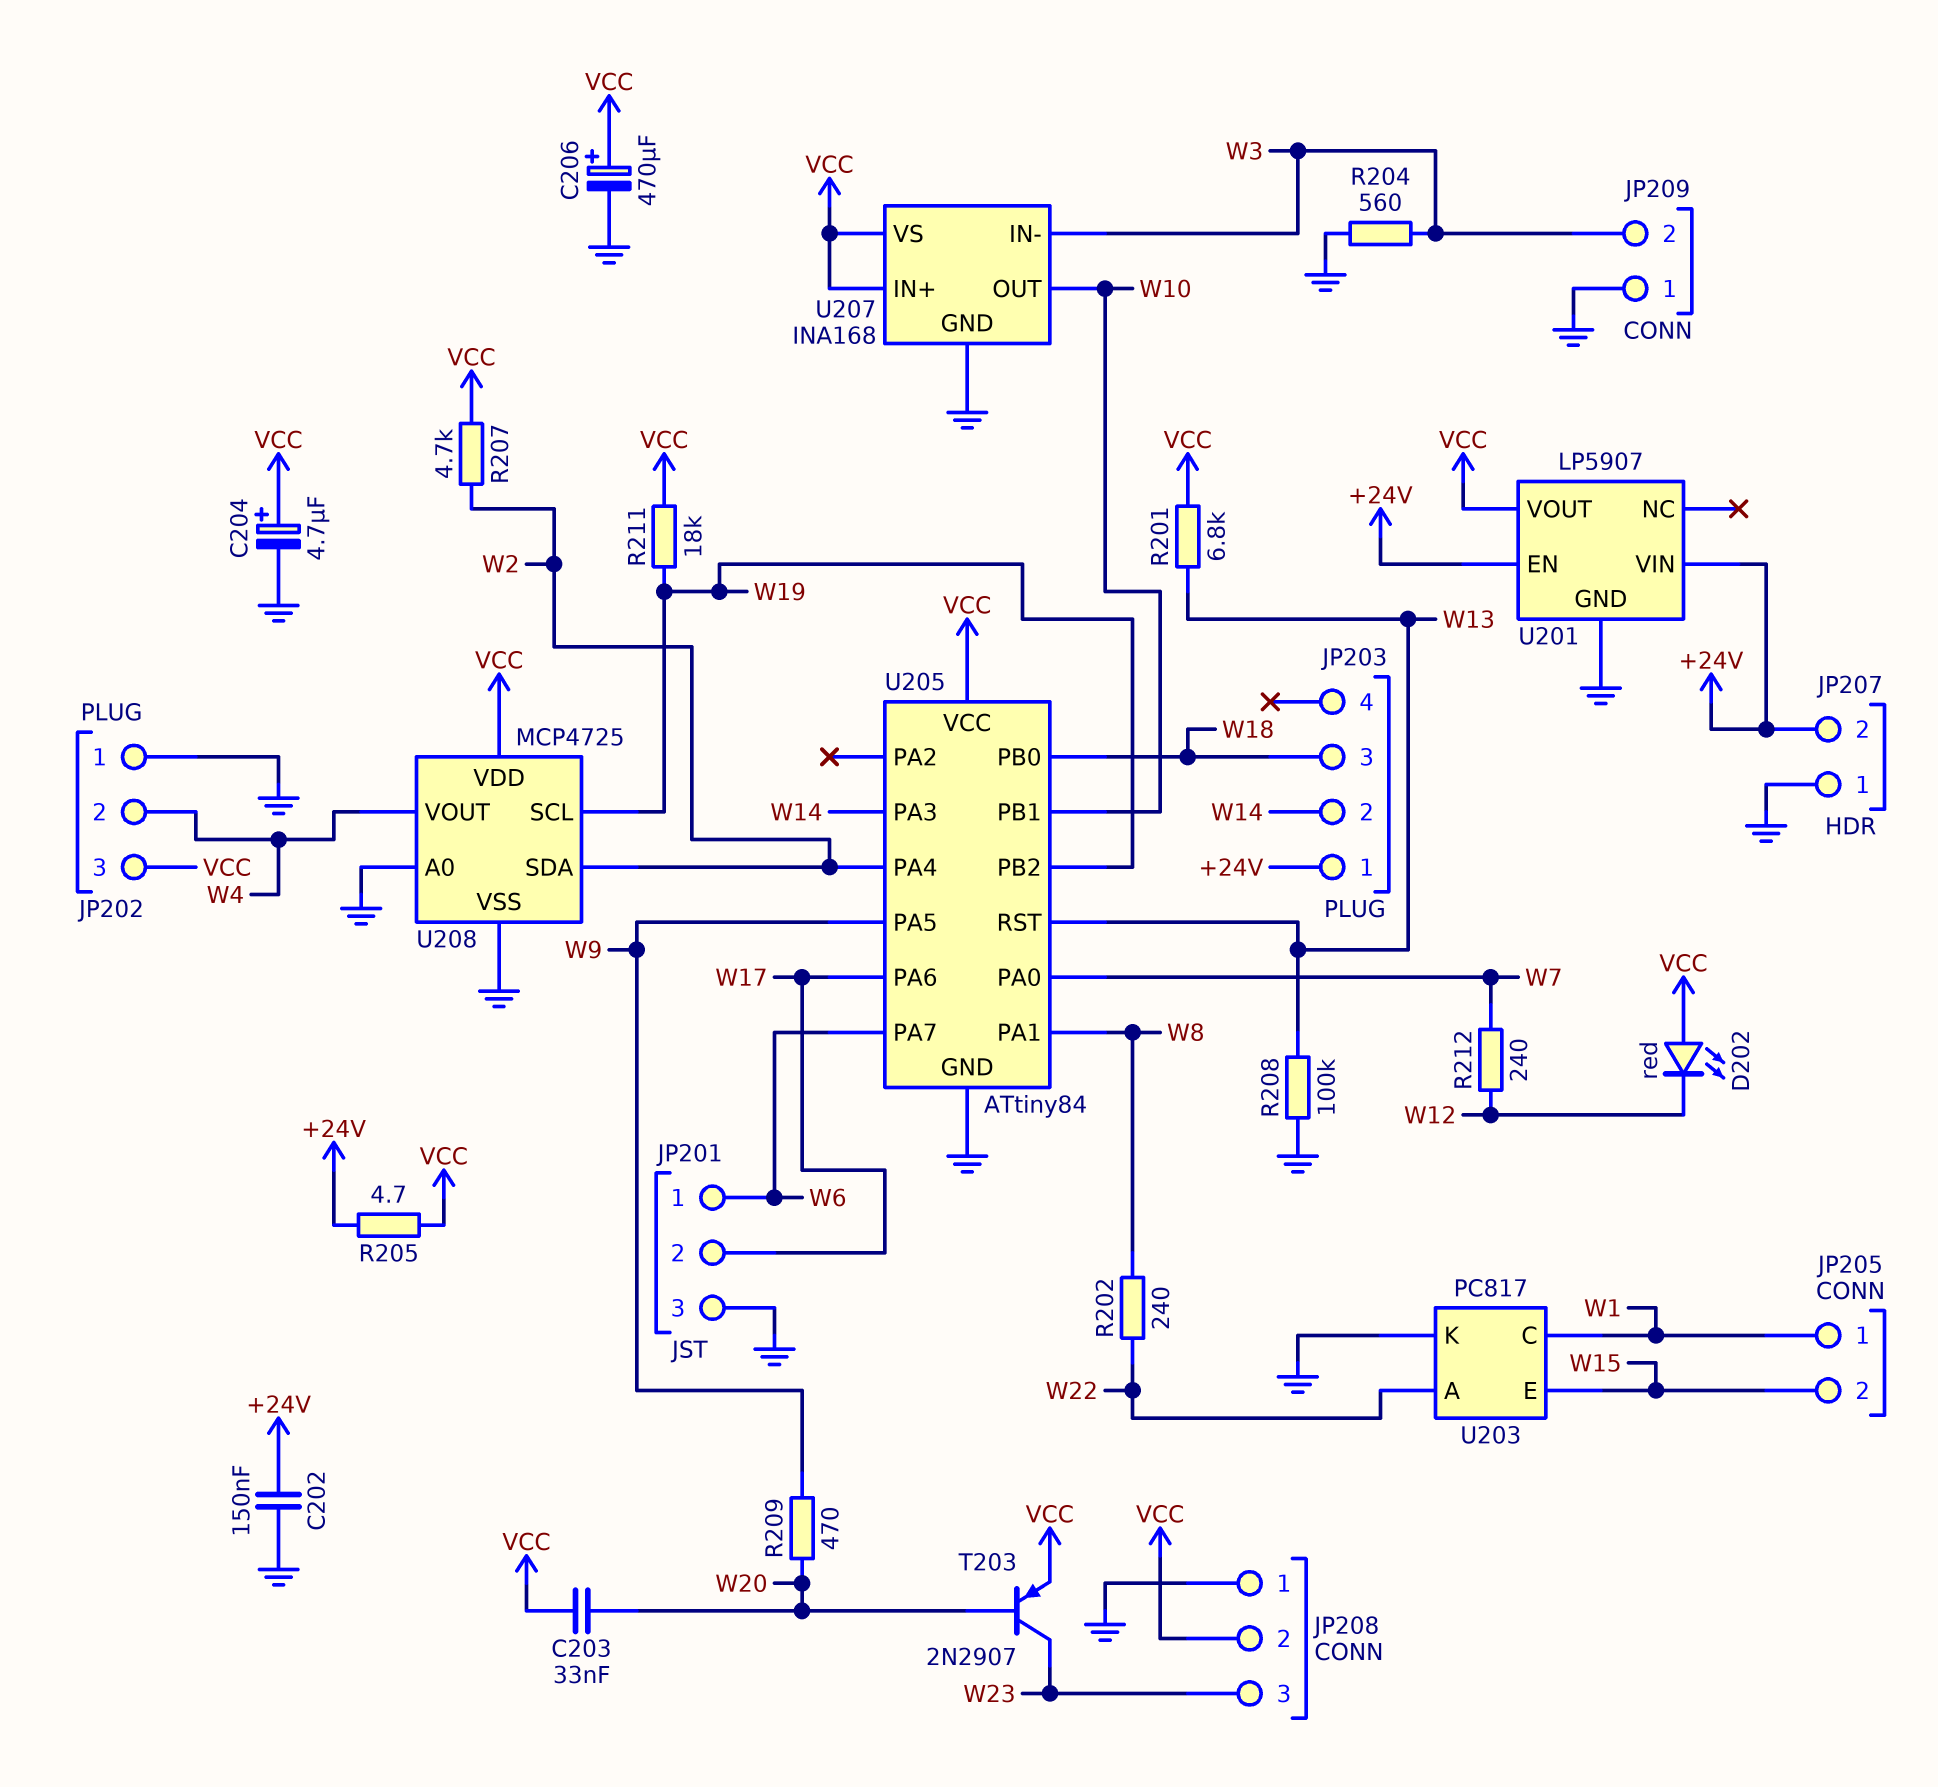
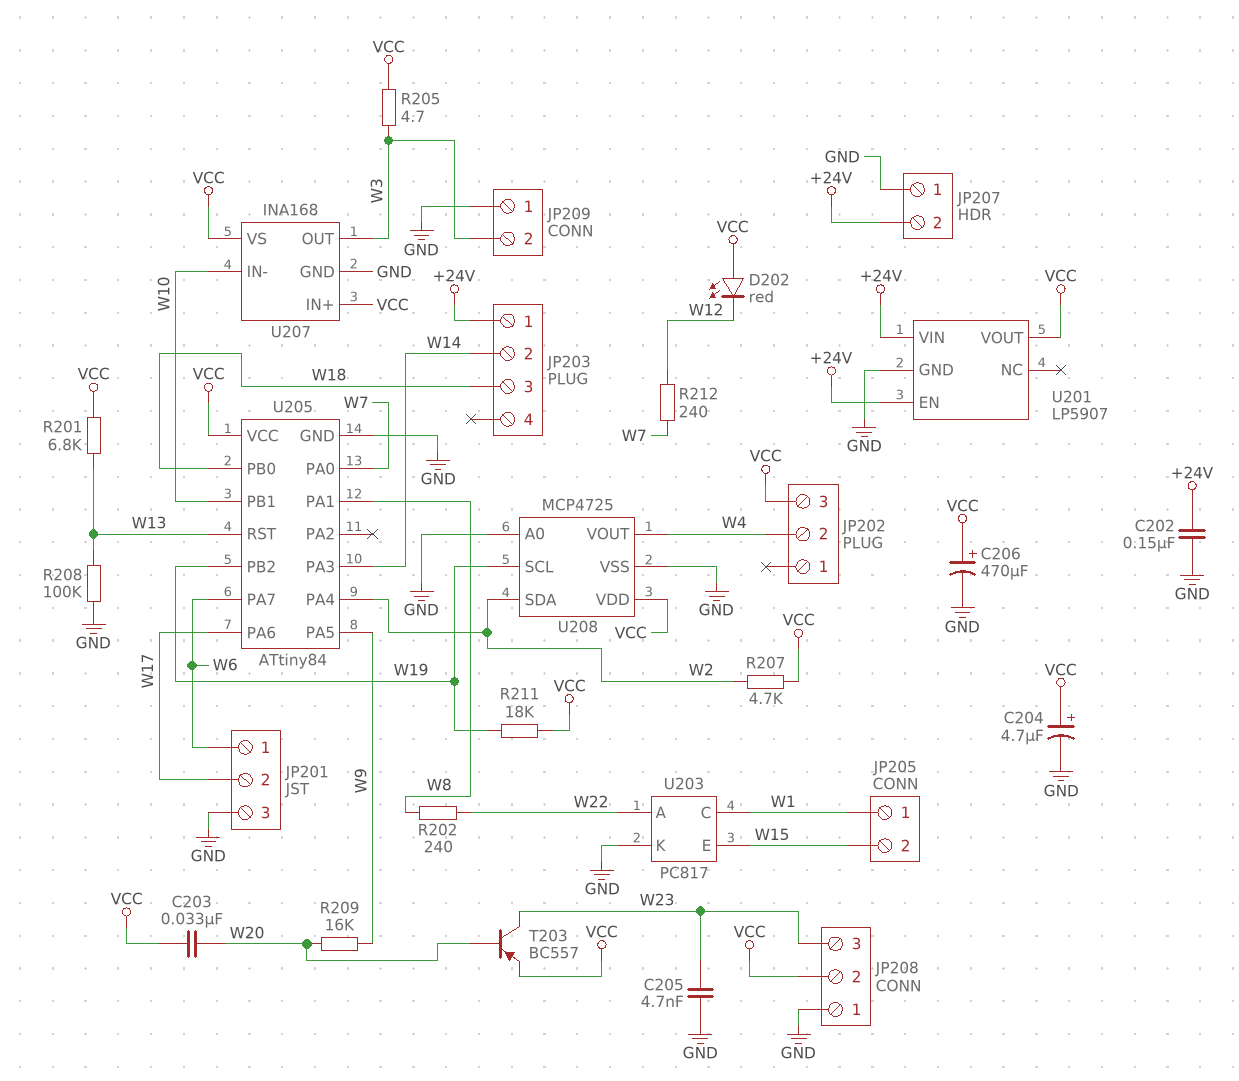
C205: none -> 4.7nF (GND, W23)
JP202 pin 1: GND -> none
R204: 560 (GND, W3) -> none
R205: 4.7 (+24V, VCC) -> 4.7 (VCC, W3)
R209: 470 (W9, W20) -> 16k (W9, W20)
T203: PNP 2N2907 (B W20, C W23, E VCC) -> PNP BC557 (B W20, C W23, E VCC)
U207 pin IN-: W3 -> W10
U207 pin OUT: W10 -> W3

